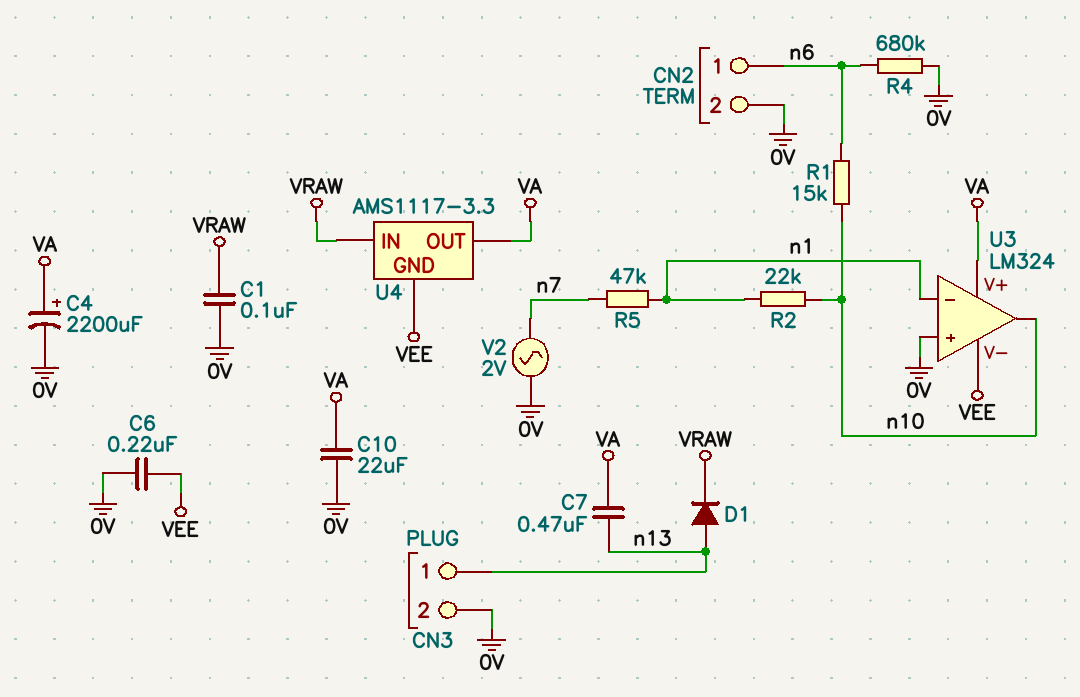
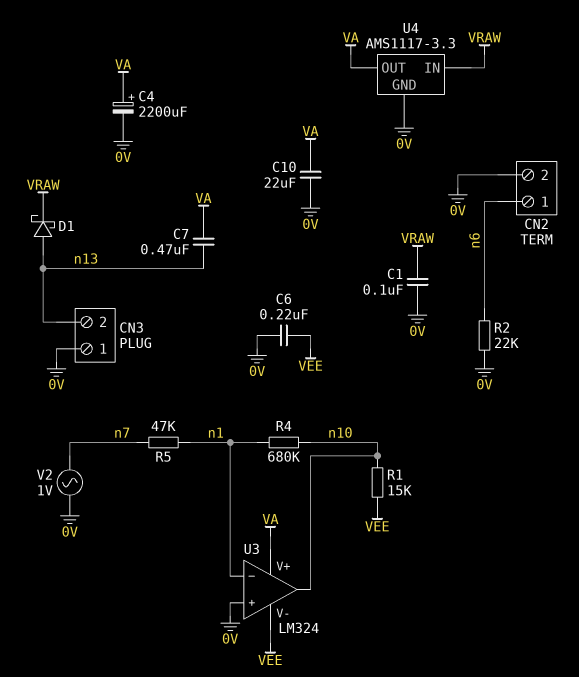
CN3 pin 1: n13 -> 0V
CN3 pin 2: 0V -> n13
D1: diode (A n13, K VRAW) -> schottky (A n13, K VRAW)
R1: 15k (n6, n10) -> 15k (VEE, n10)
R2: 22k (n1, n10) -> 22k (0V, n6)
R4: 680k (0V, n6) -> 680k (n1, n10)
U4 pin GND: VEE -> 0V
V2: AC 2V (0V, n7) -> AC 1V (0V, n7)

